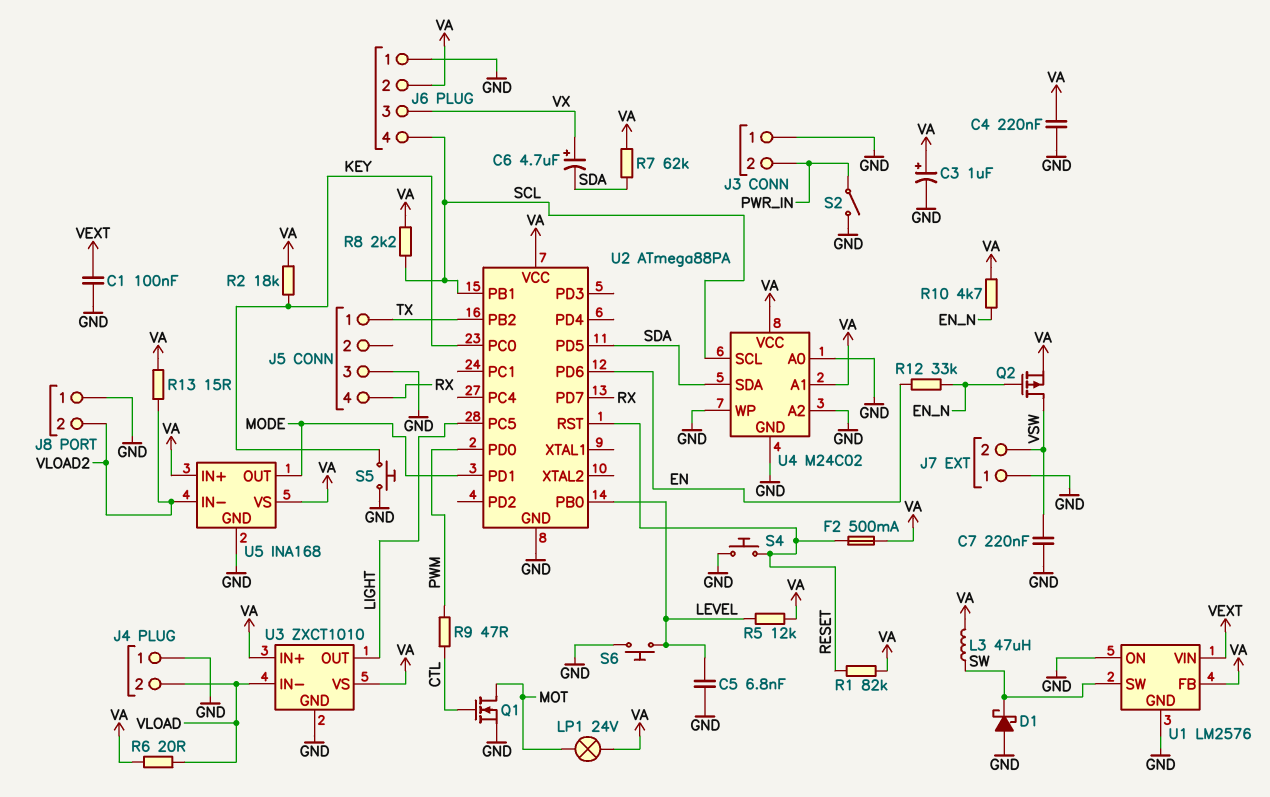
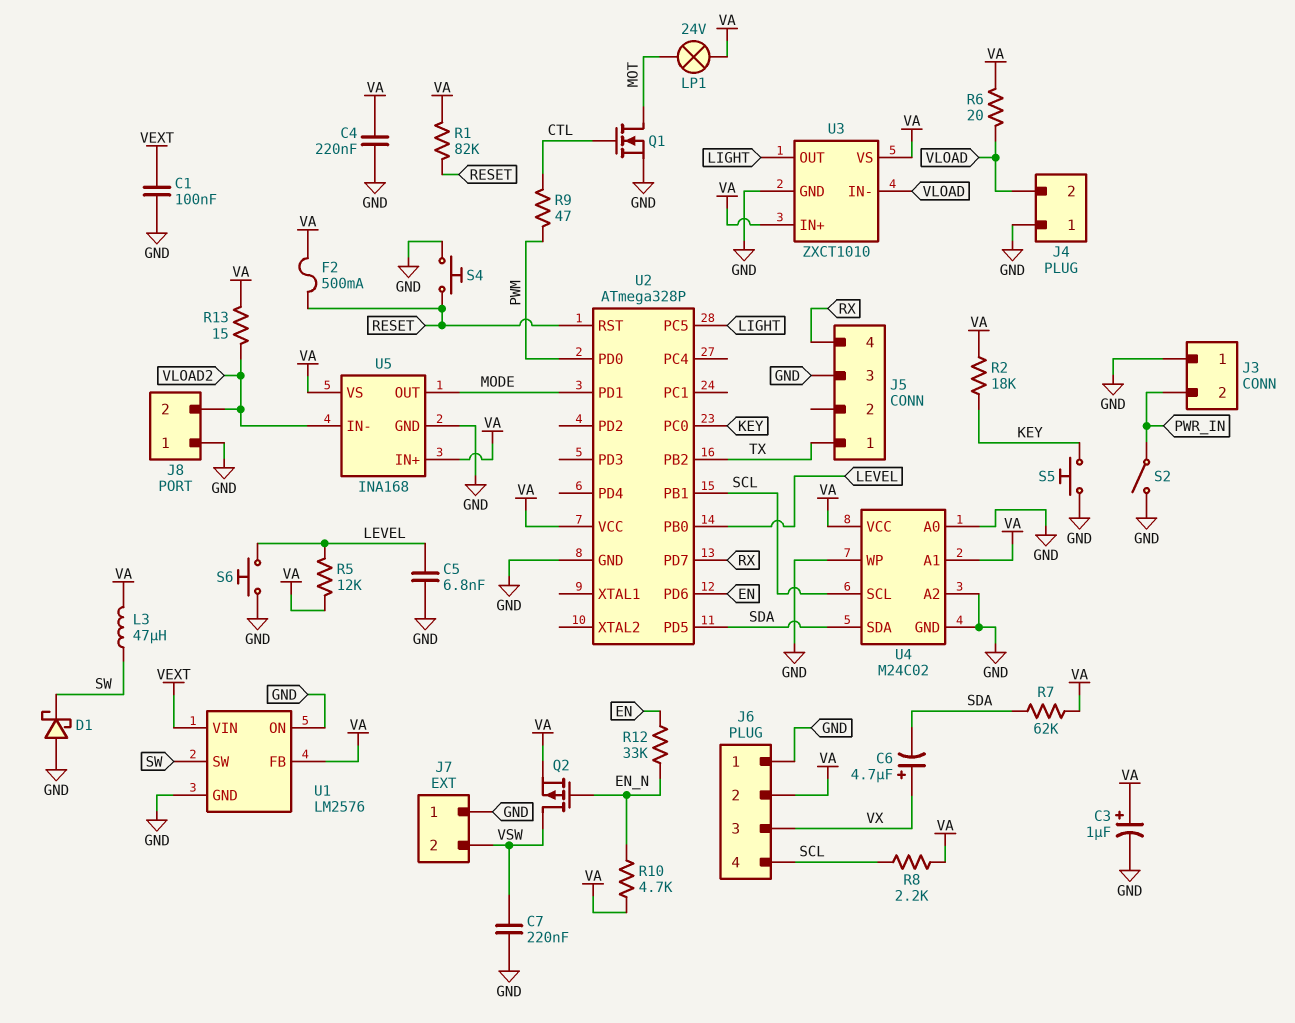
U2: ATmega88PA -> ATmega328P

